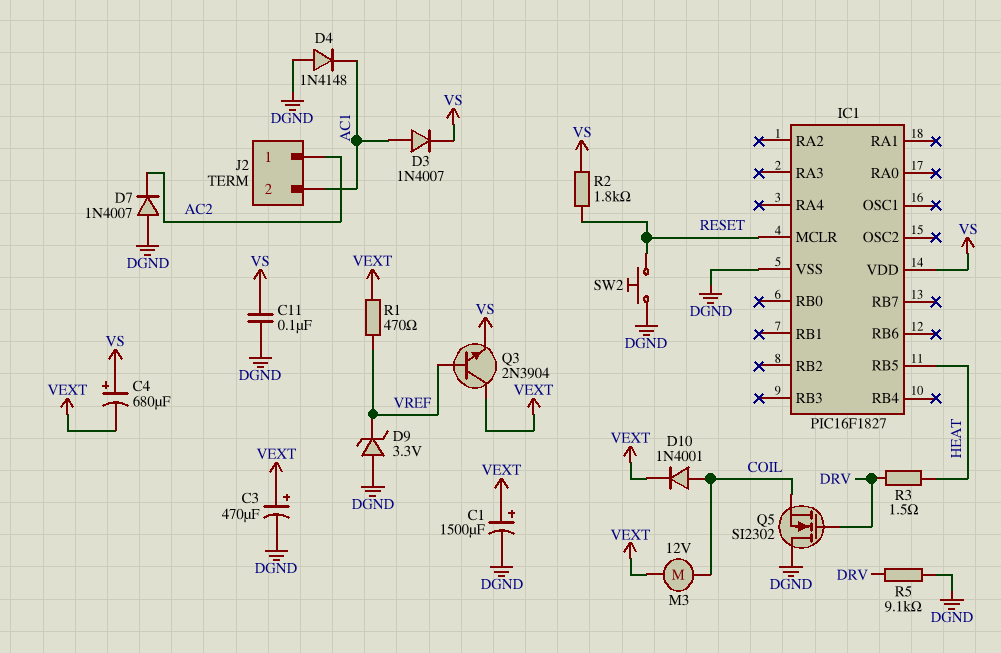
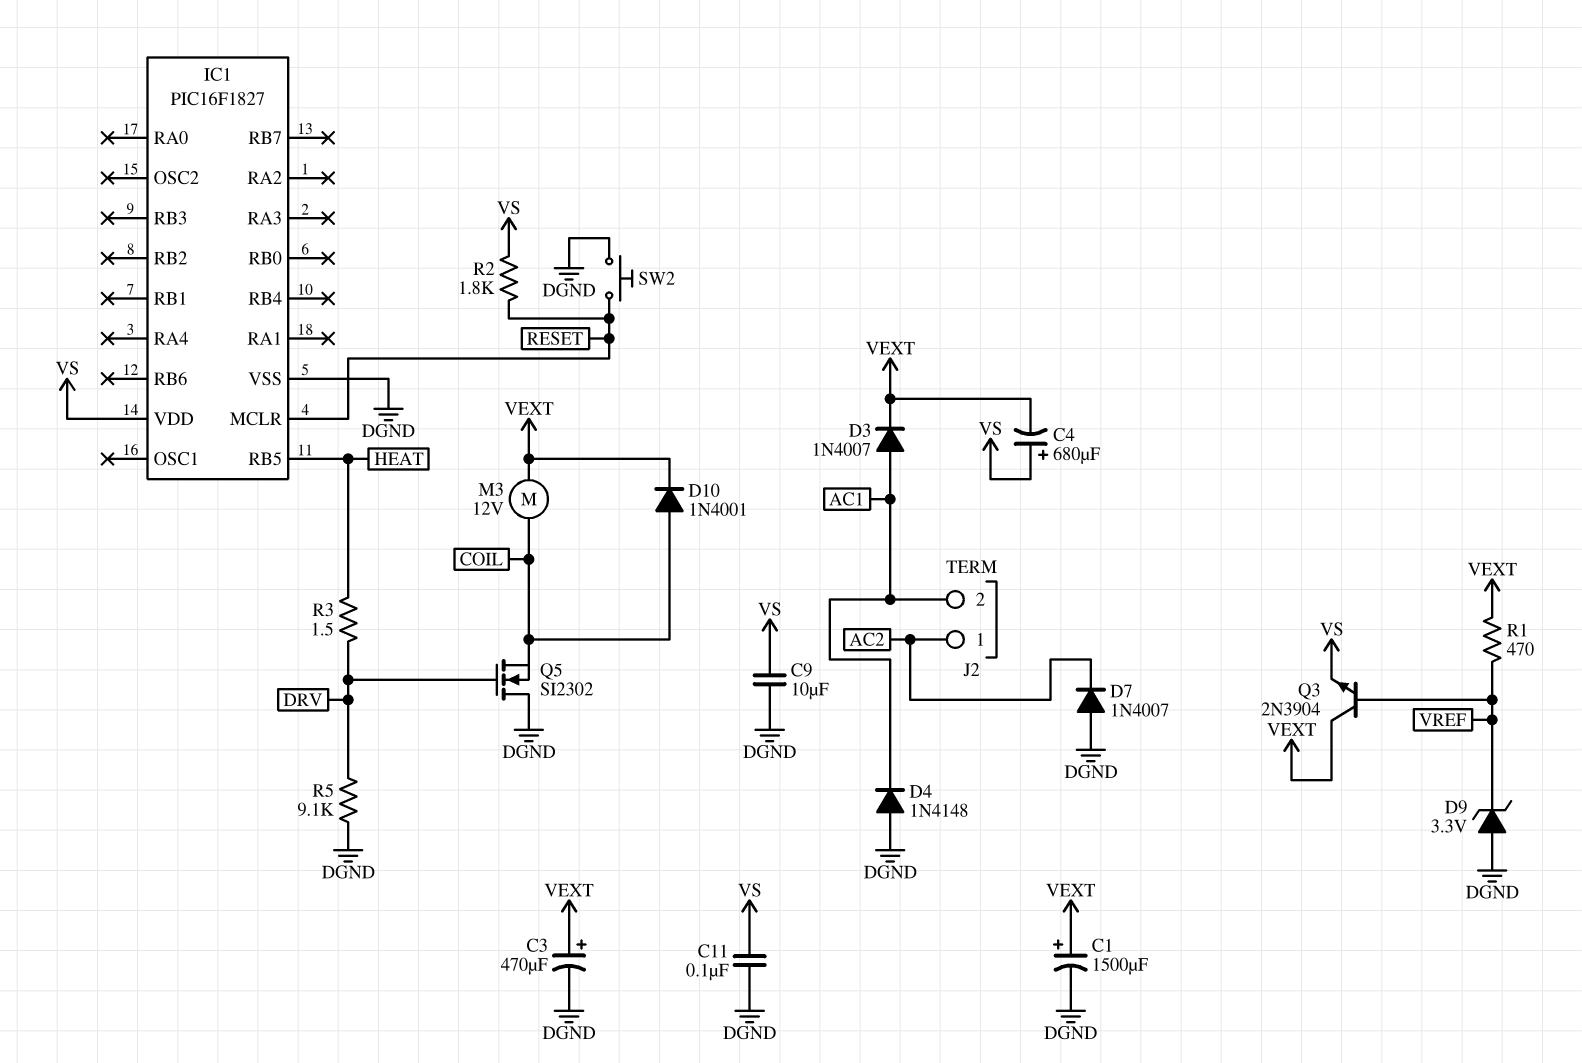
C9: none -> 10uF (DGND, VS)
D3: diode 1N4007 (A AC1, K VS) -> diode 1N4007 (A AC1, K VEXT)

